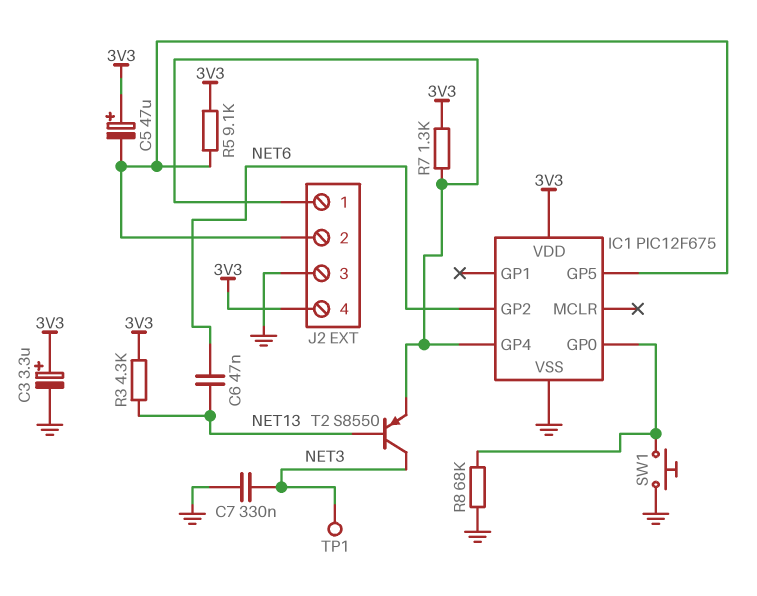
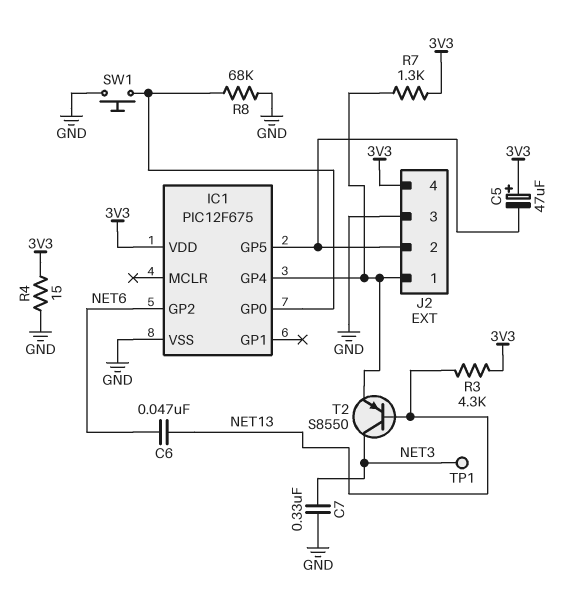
C3: 3.3uF (plus 3V3, minus GND) -> none
R4: none -> 15 (3V3, GND)
R5: 9.1k (3V3, IC1/GP5) -> none

